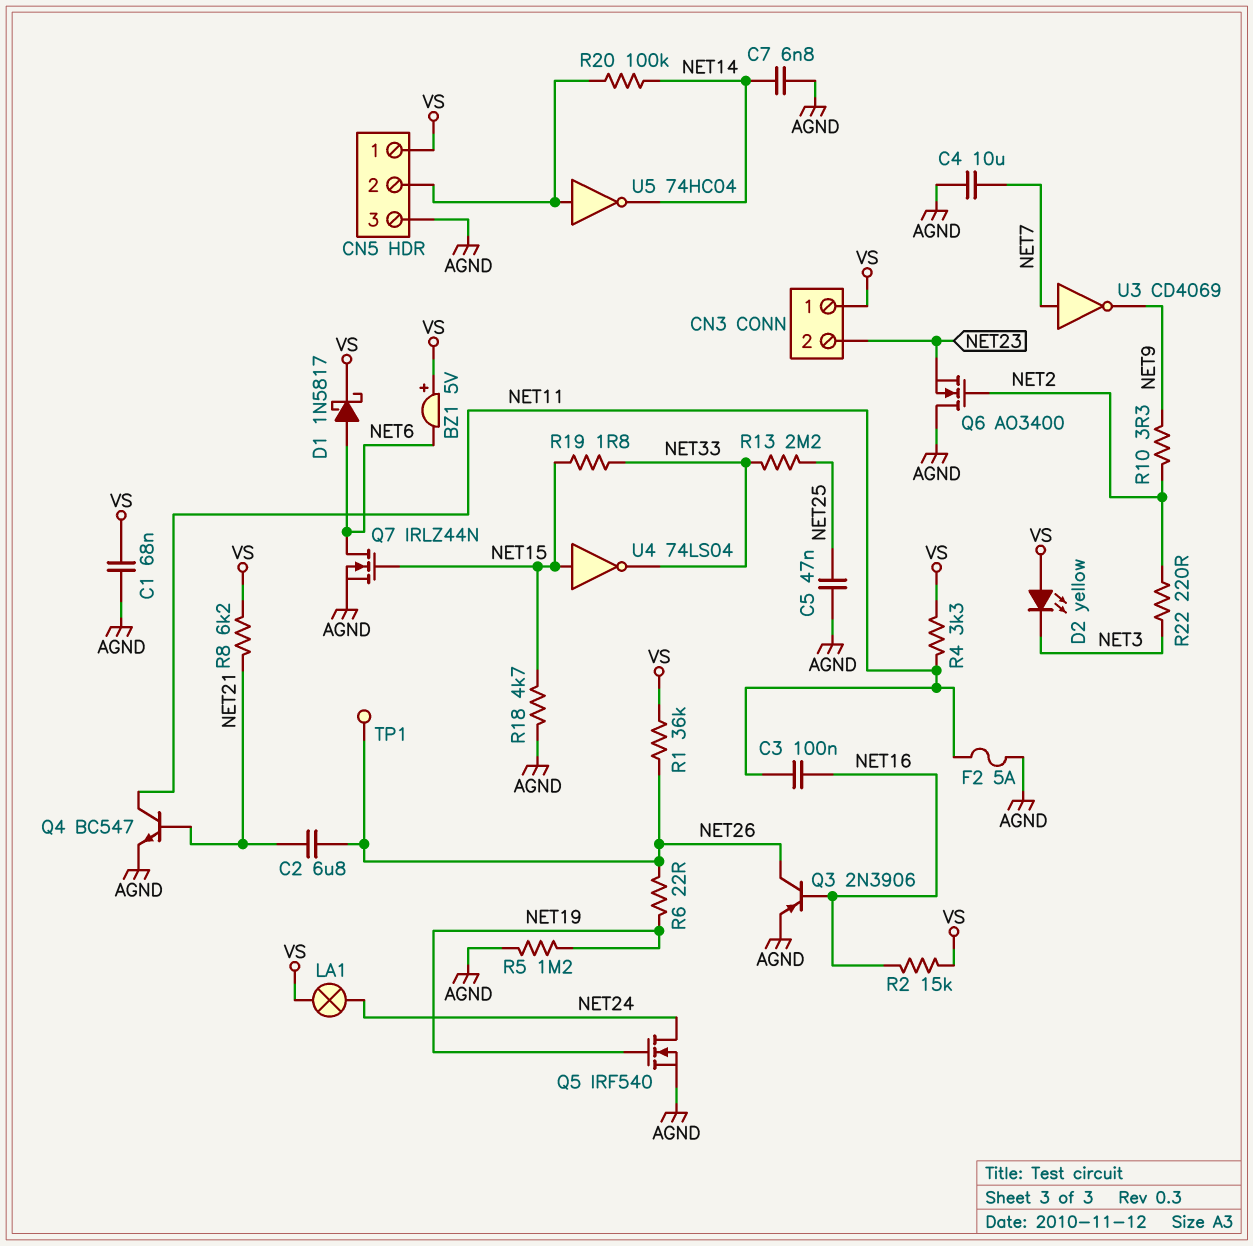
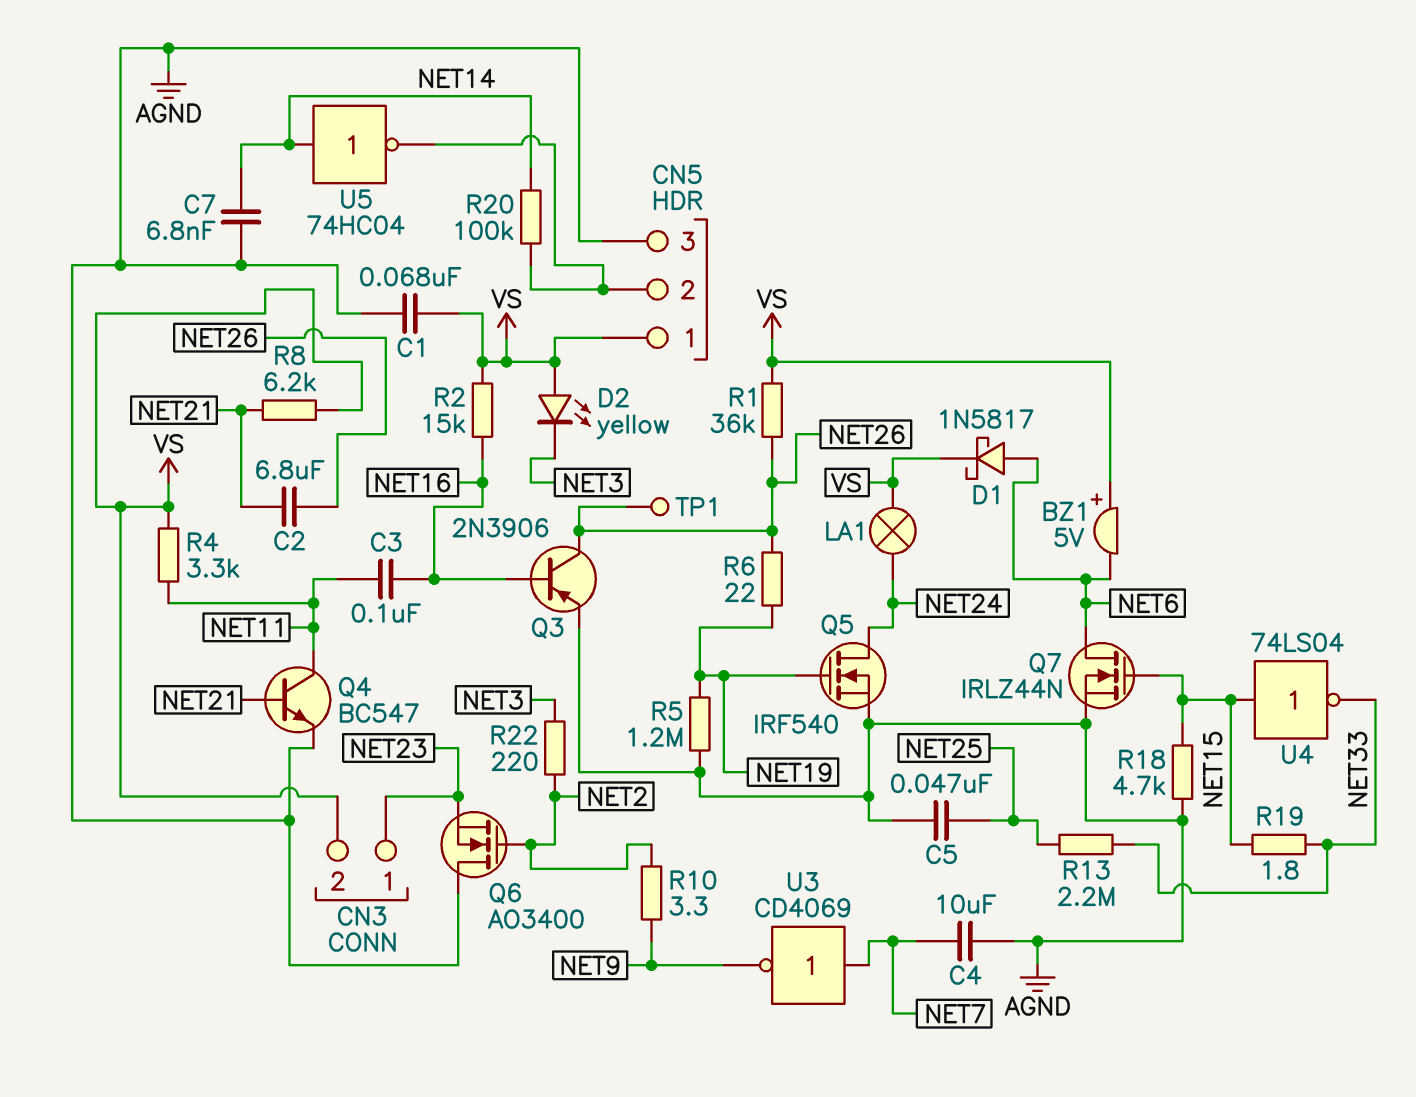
CN3 pin 1: VS -> NET23
CN3 pin 2: NET23 -> VS
F2: 5A (AGND, NET11) -> none
U5: NOT 74HC04 (in CN5/2, out NET14) -> NOT 74HC04 (in NET14, out CN5/2)

